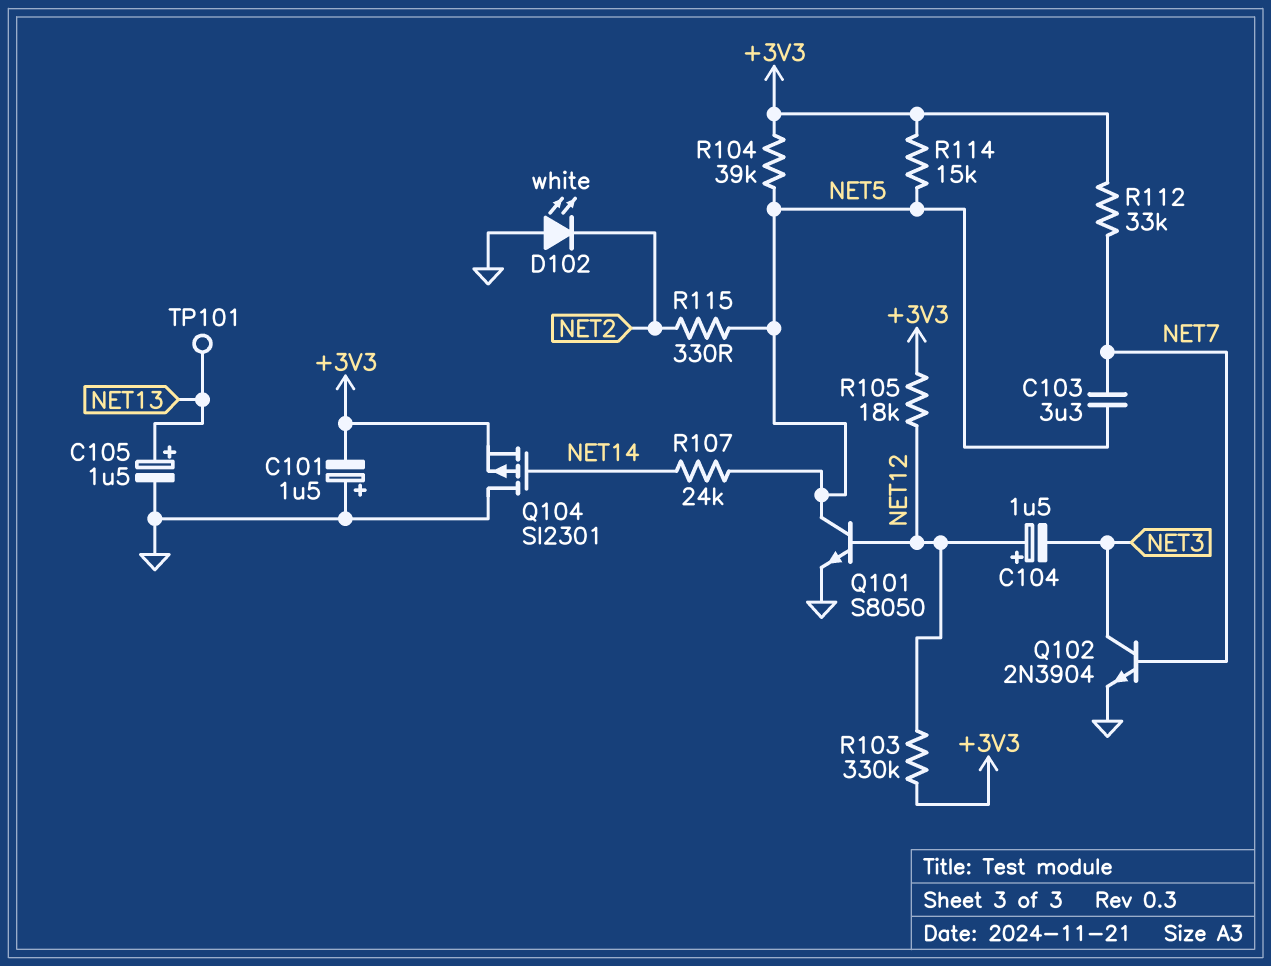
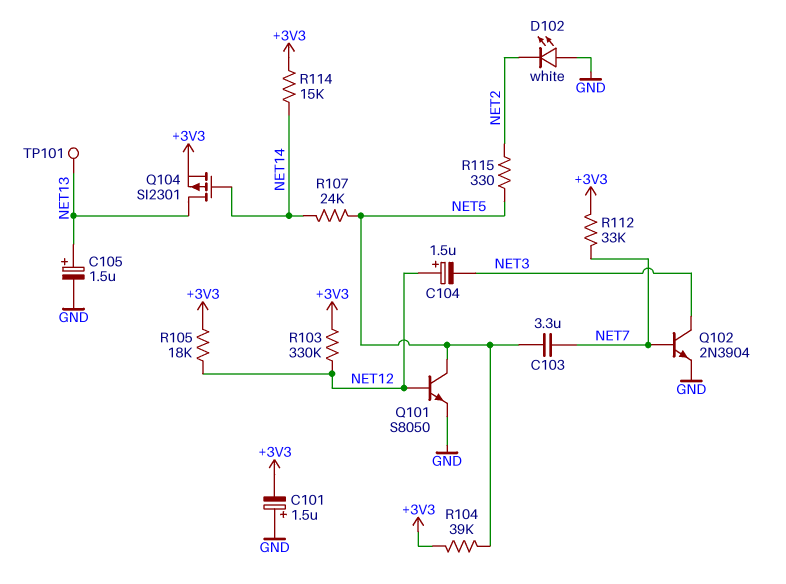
Q104: PMOS SI2301 (G NET14, D GND, S +3V3) -> PMOS SI2301 (G NET14, D NET13, S +3V3)
R114: 15k (+3V3, NET5) -> 15k (+3V3, NET14)

